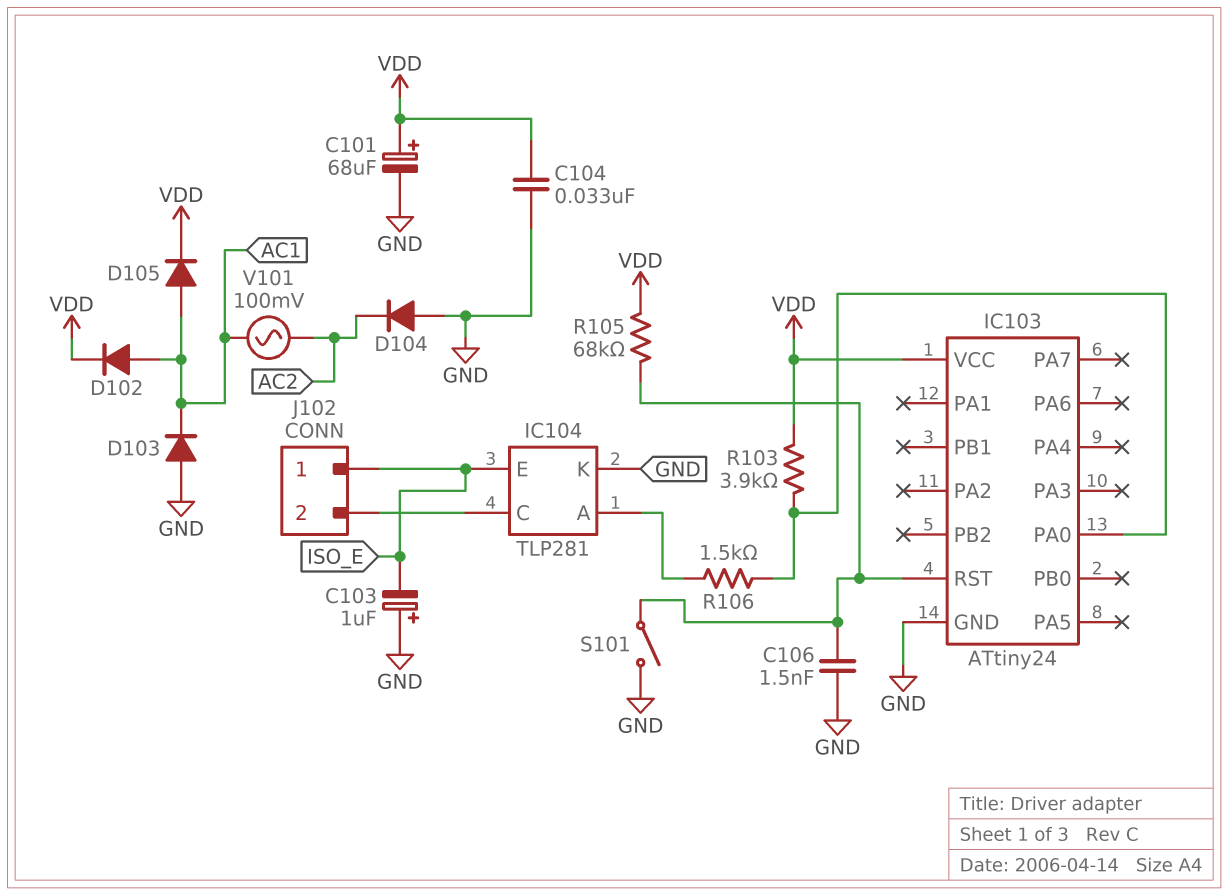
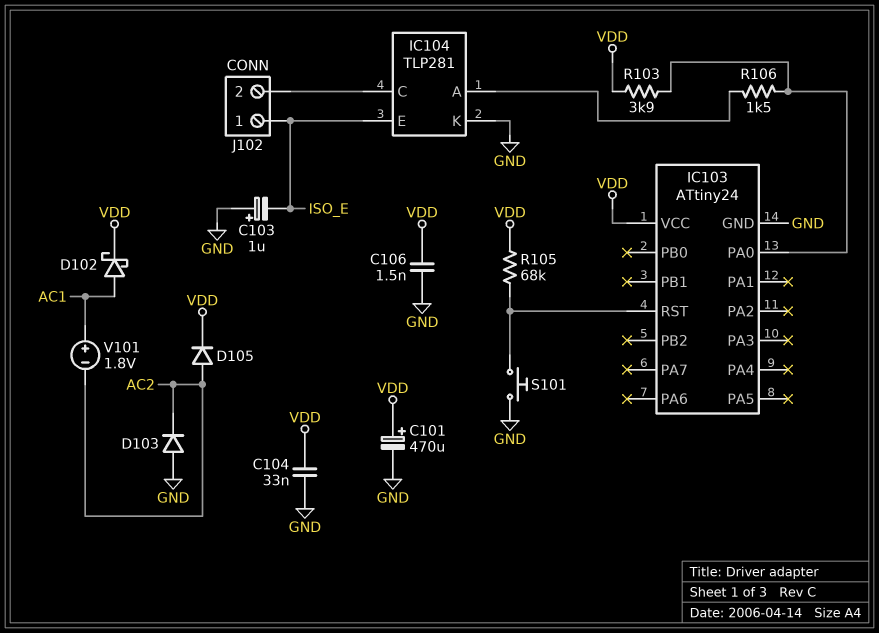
C101: 68uF (plus VDD, minus GND) -> 470uF (plus VDD, minus GND)
C106: 1.5nF (GND, IC103/RST) -> 1.5nF (GND, VDD)
D102: diode (A AC1, K VDD) -> schottky (A AC1, K VDD)
D103: diode (A GND, K AC1) -> diode (A GND, K AC2)
D104: diode (A GND, K AC2) -> none
D105: diode (A AC1, K VDD) -> diode (A AC2, K VDD)
S101: switch (GND, IC103/RST) -> button (GND, IC103/RST)
V101: AC 100mV (AC1, AC2) -> 1.8V (plus AC1, minus AC2)

